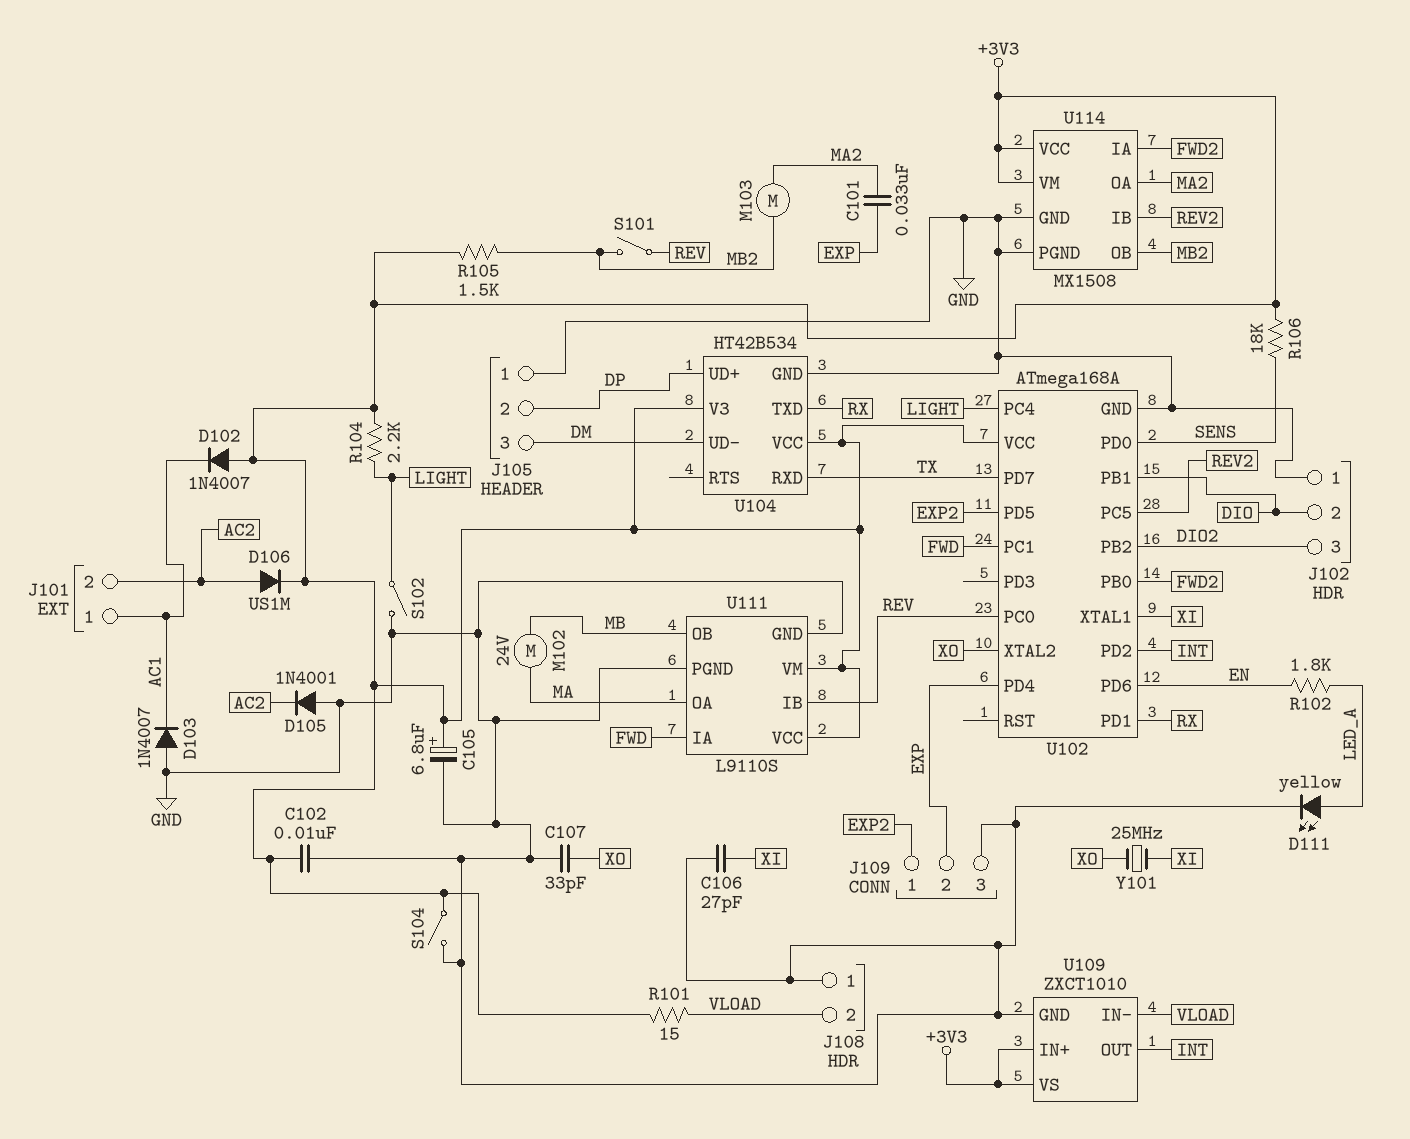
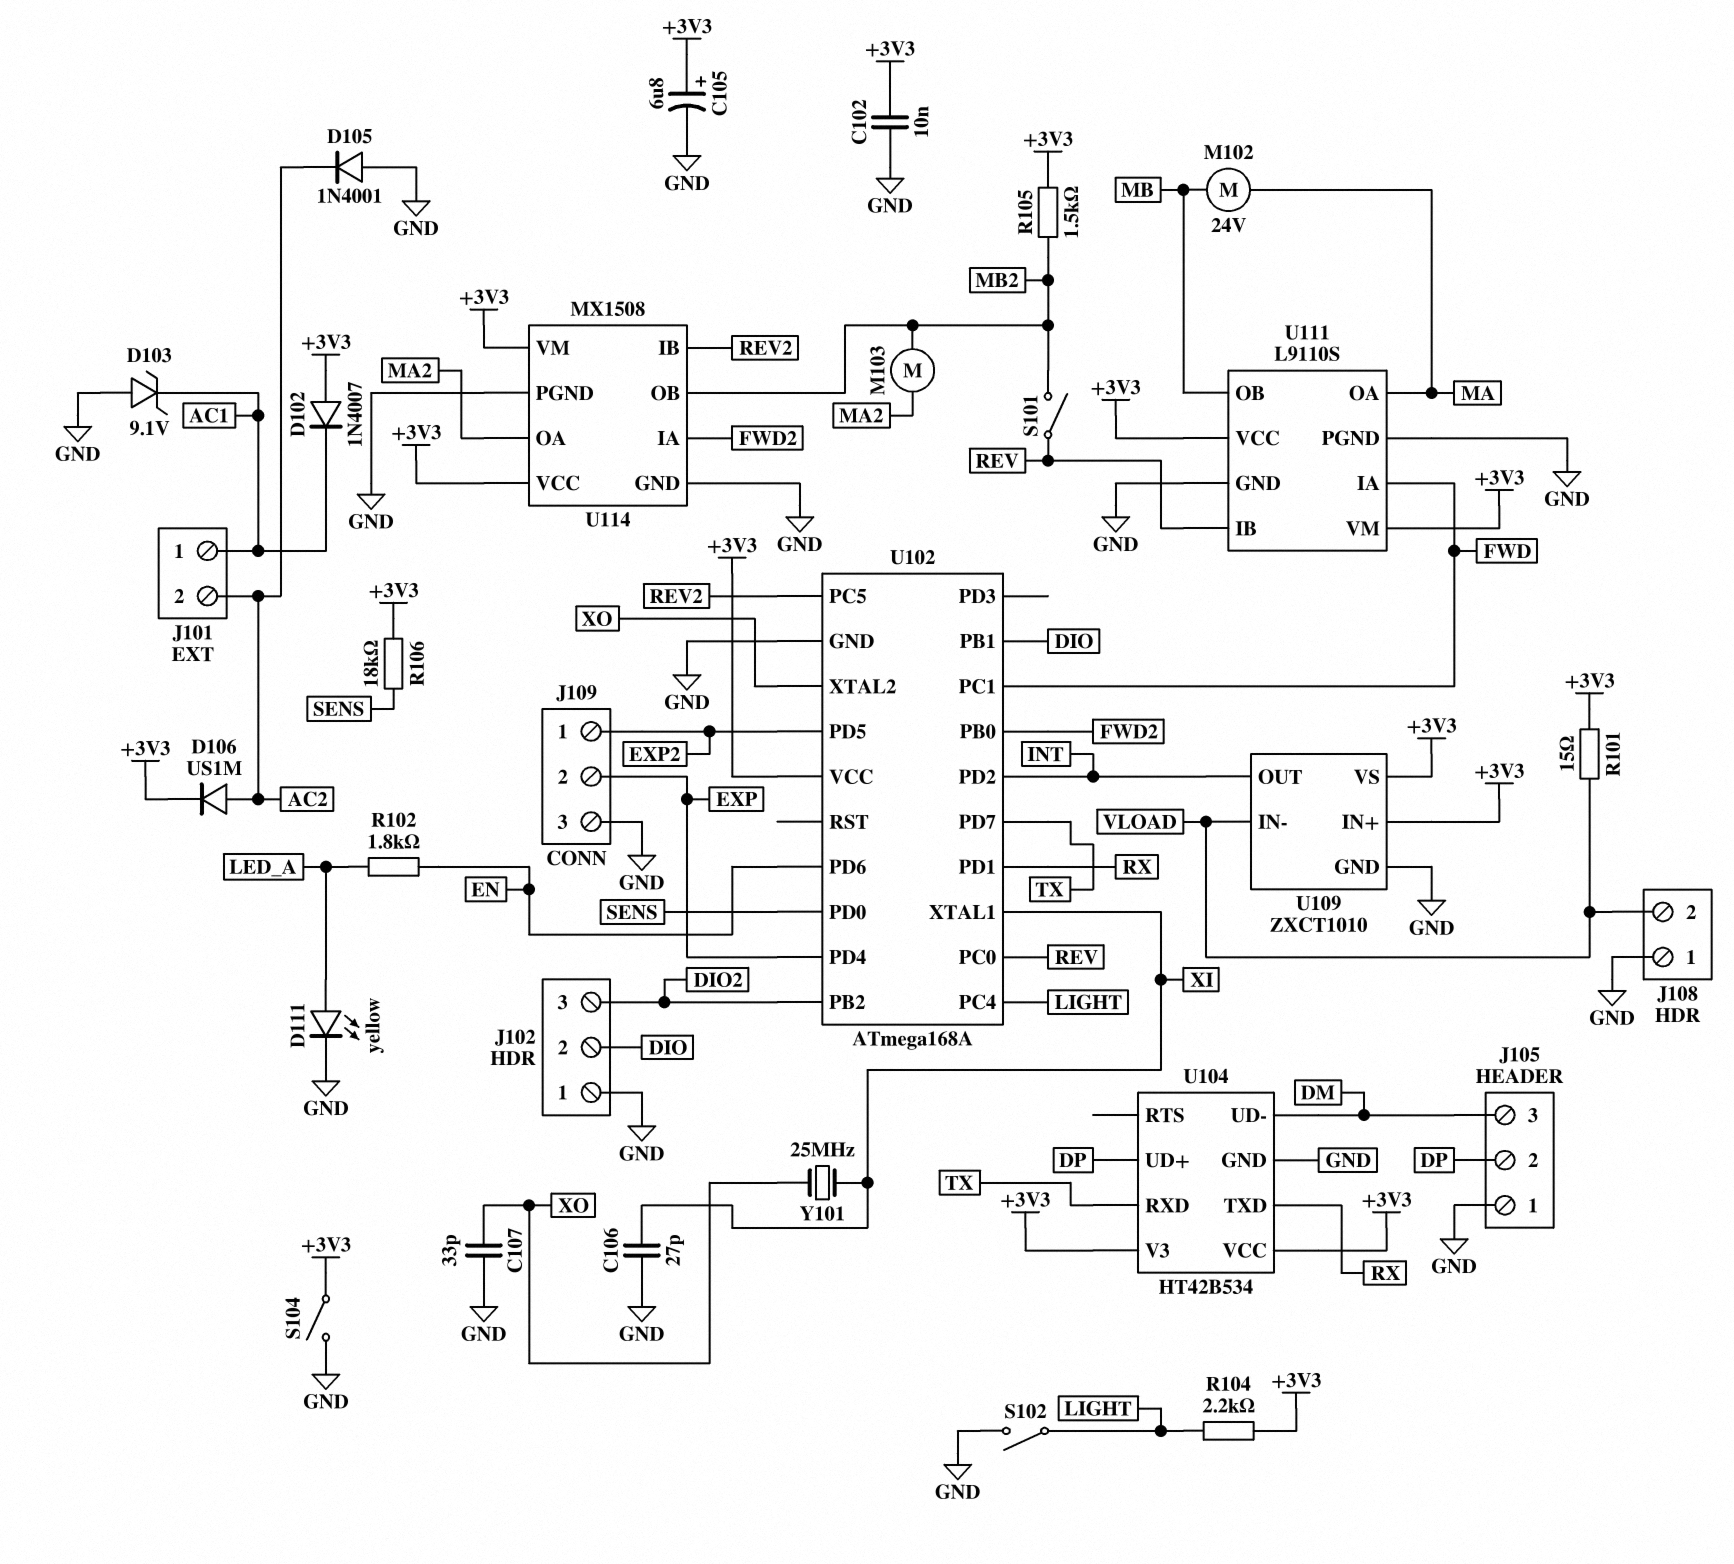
C101: 33nF (EXP, MA2) -> none
D103: diode 1N4007 (A GND, K AC1) -> zener 9.1V (A GND, K AC1)

